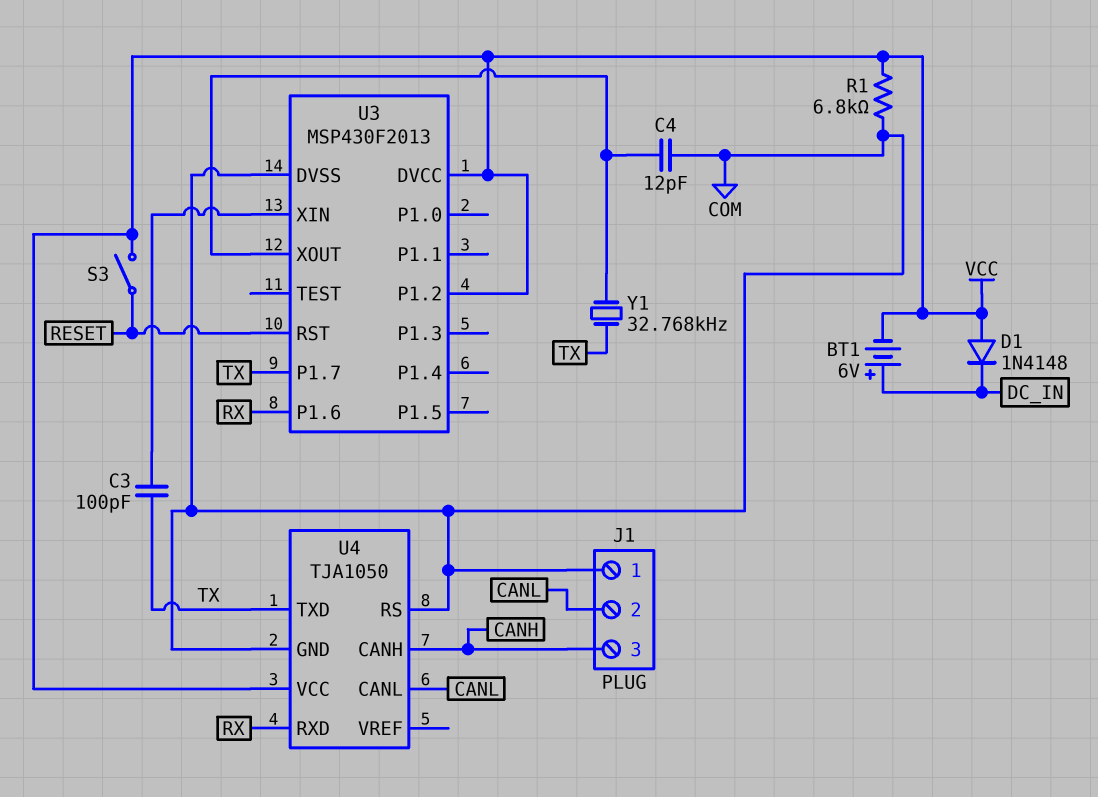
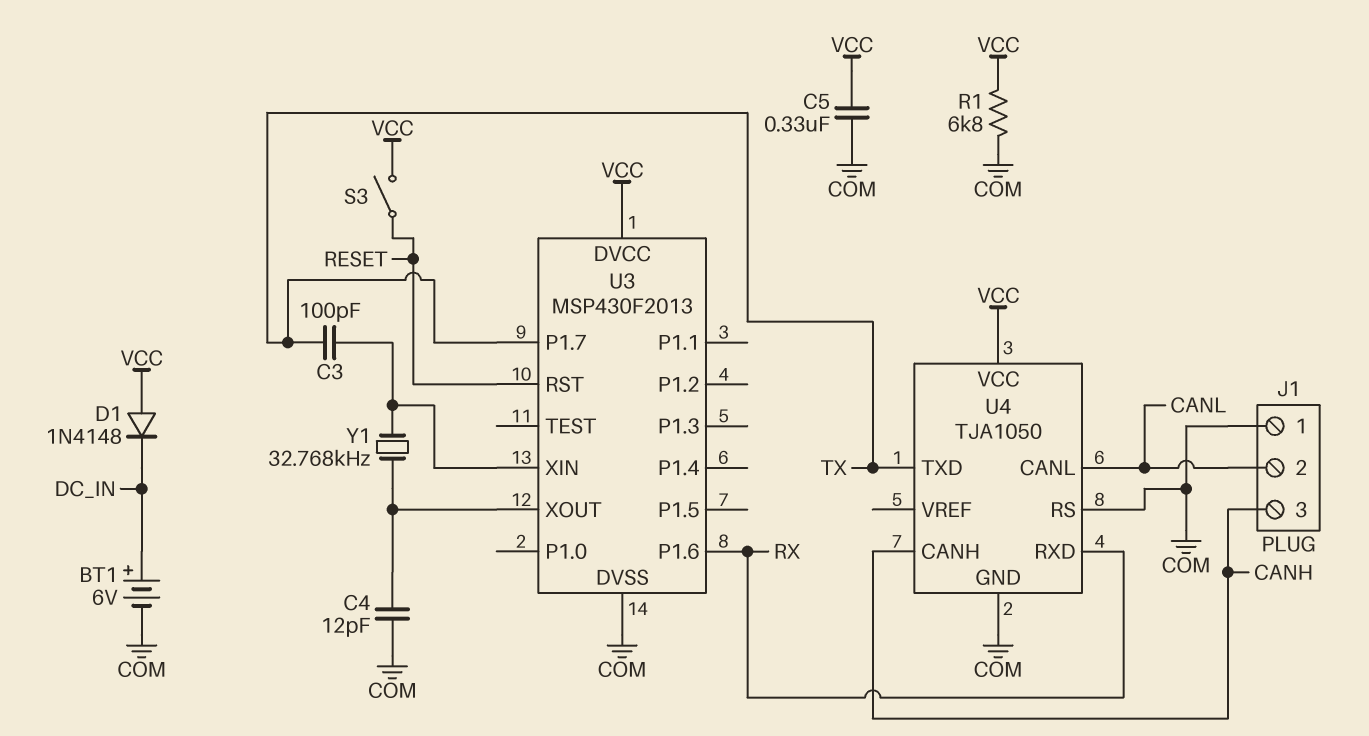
BT1: 6V (plus DC_IN, minus VCC) -> 6V (plus DC_IN, minus COM)
C5: none -> 330nF (COM, VCC)
U3 pin P1.2: VCC -> none
Y1: 32.768kHz (TX, U3/XOUT) -> 32.768kHz (U3/XIN, U3/XOUT)

